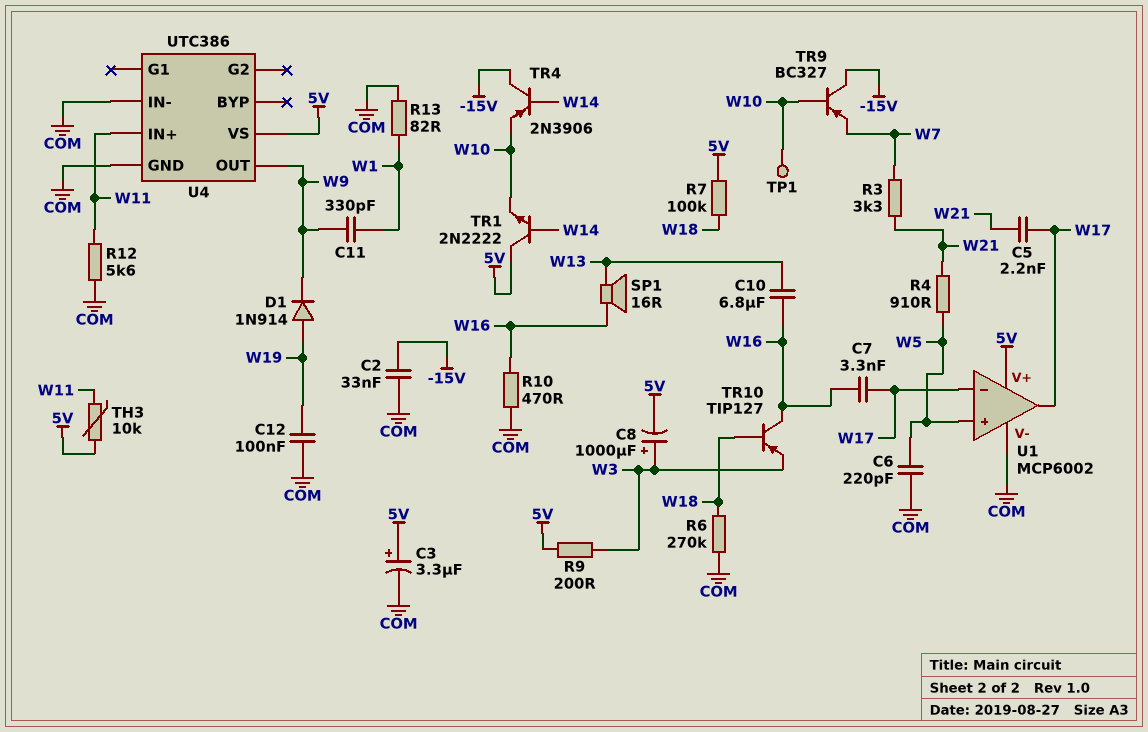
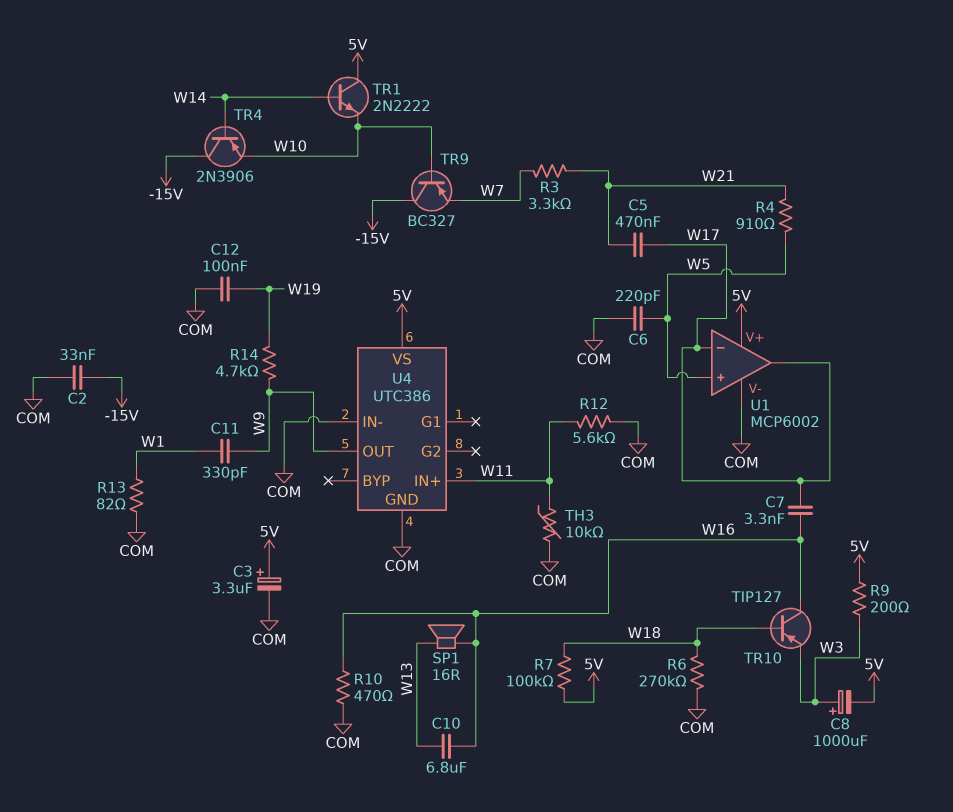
C5: 2.2nF (W17, W21) -> 470nF (W17, W21)
D1: diode 1N914 (A W19, K W9) -> none
R14: none -> 4.7k (W9, W19)
TH3: 10k (5V, W11) -> 10k (COM, W11)
TP1: test point (W10) -> none

